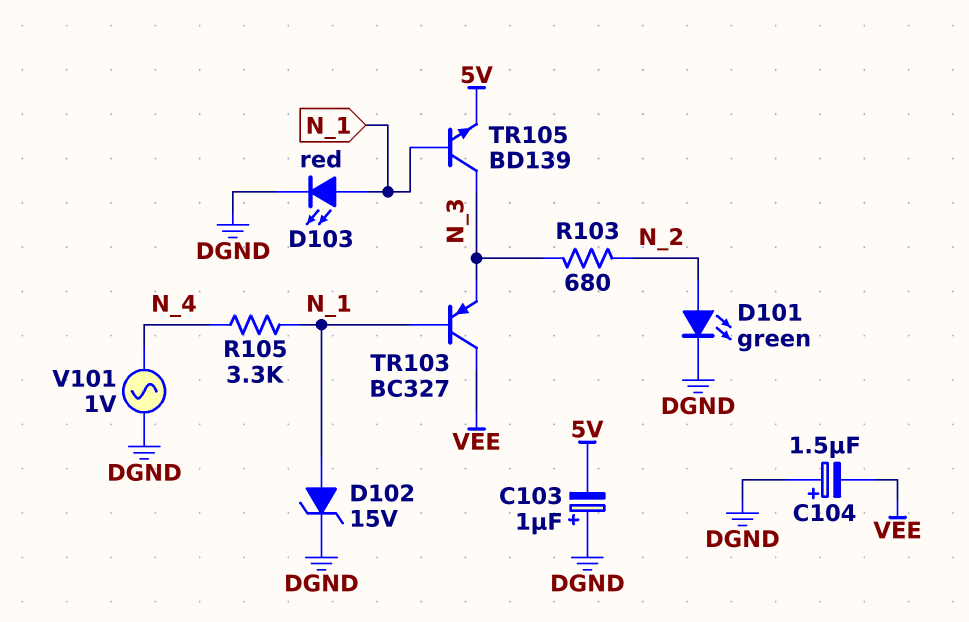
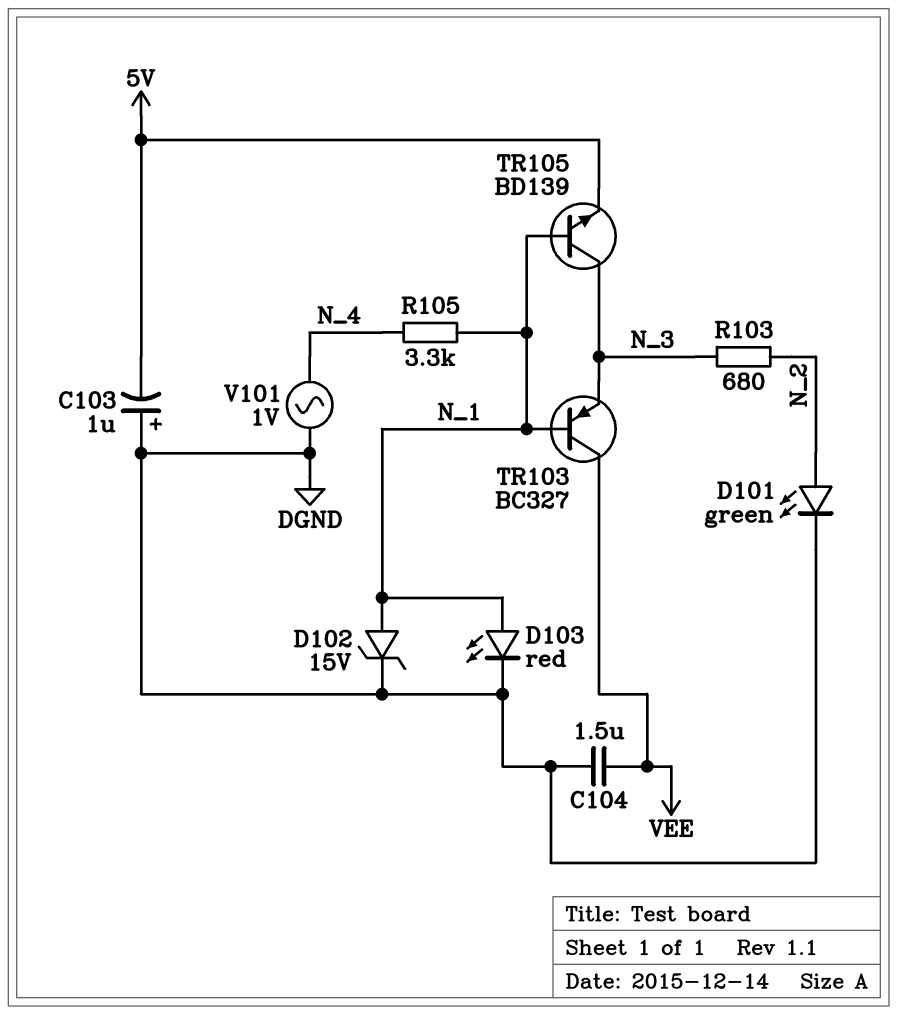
C104: 1.5uF (plus DGND, minus VEE) -> 1.5uF (DGND, VEE)

